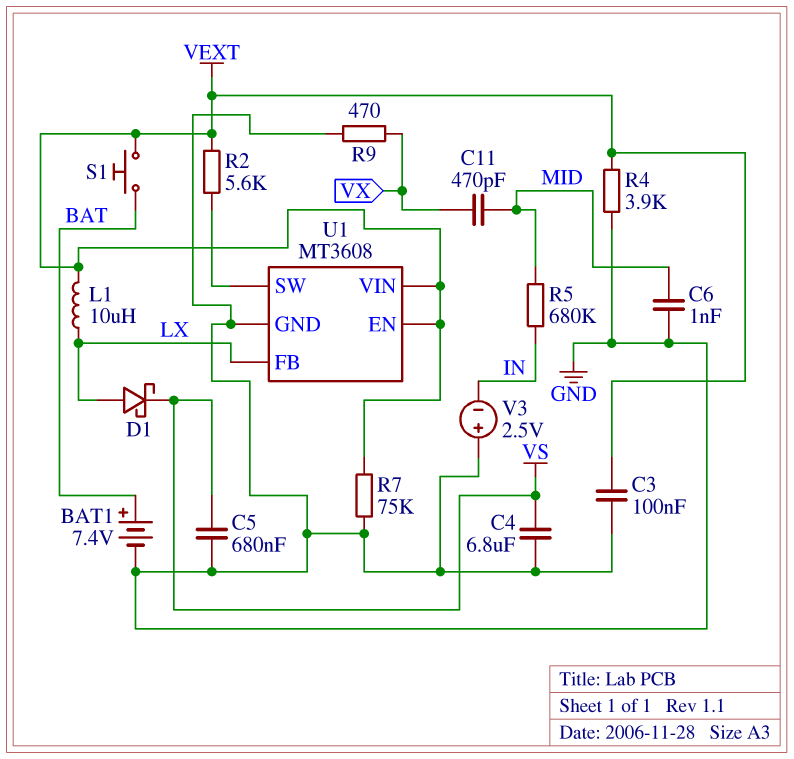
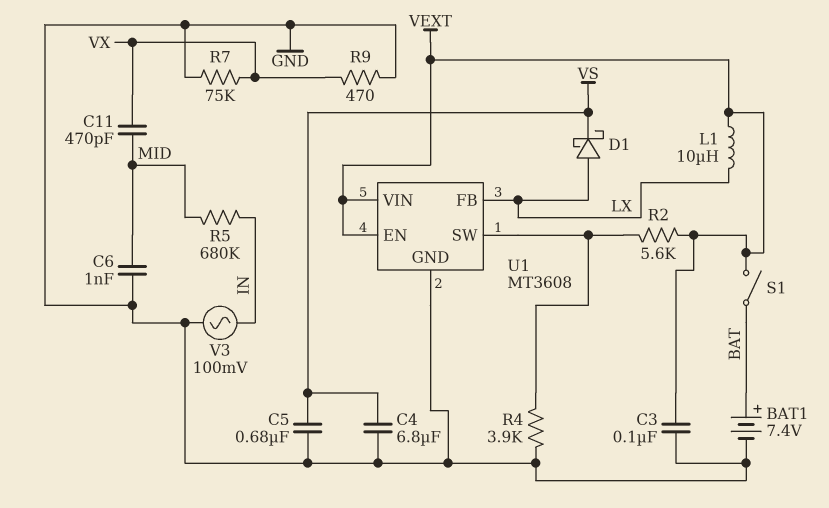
R4: 3.9k (GND, VEXT) -> 3.9k (GND, U1/SW)
R7: 75k (GND, VEXT) -> 75k (GND, VX)
S1: button (BAT, VEXT) -> switch (BAT, VEXT)
V3: 2.5V (plus GND, minus IN) -> AC 100mV (GND, IN)

